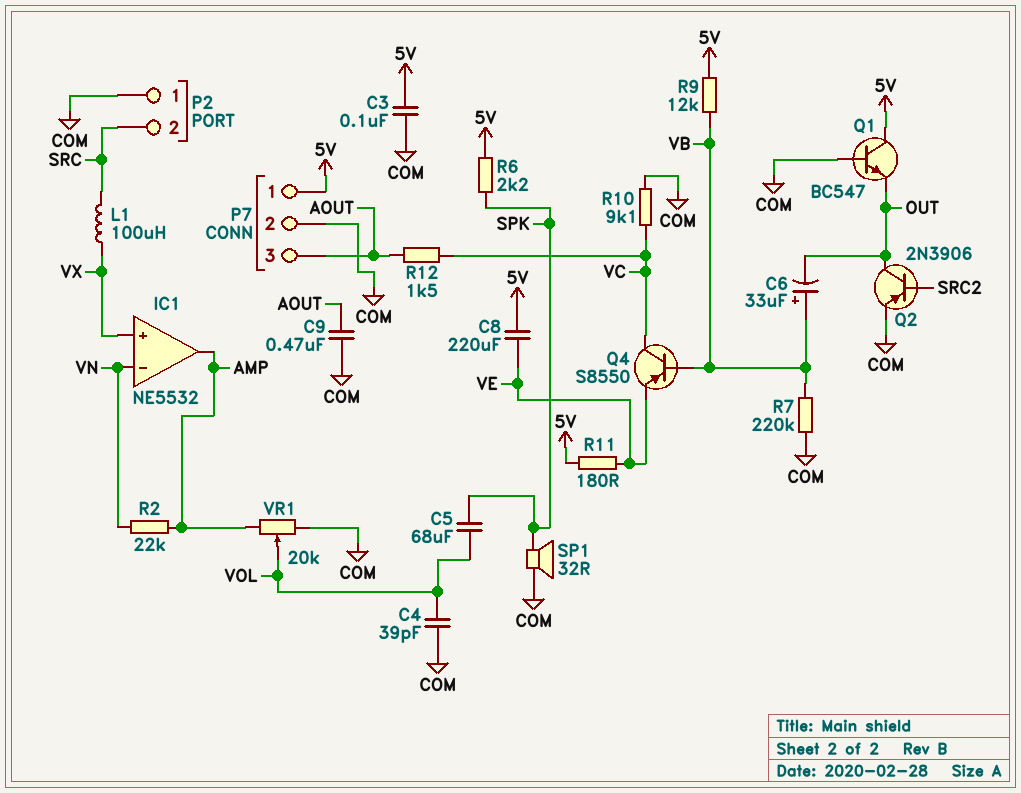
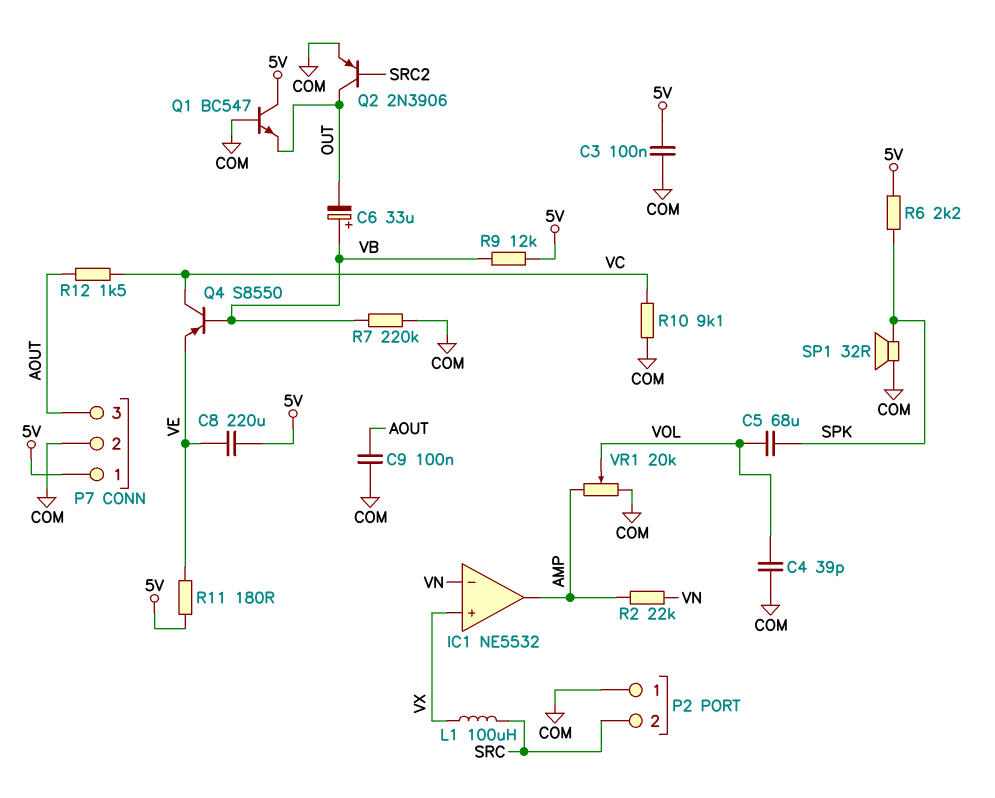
C9: 470nF (AOUT, COM) -> 100nF (AOUT, COM)

